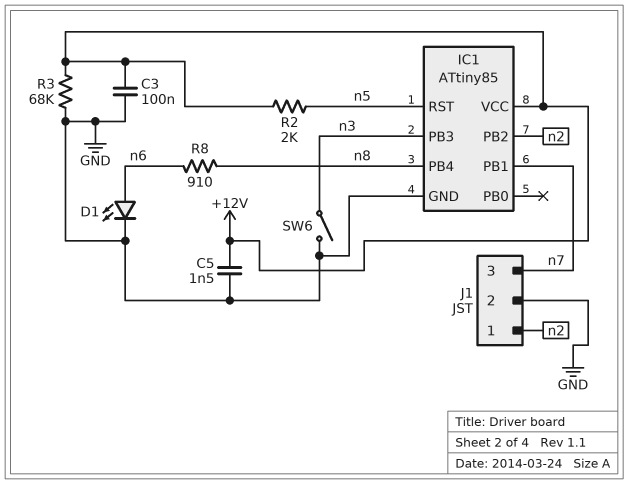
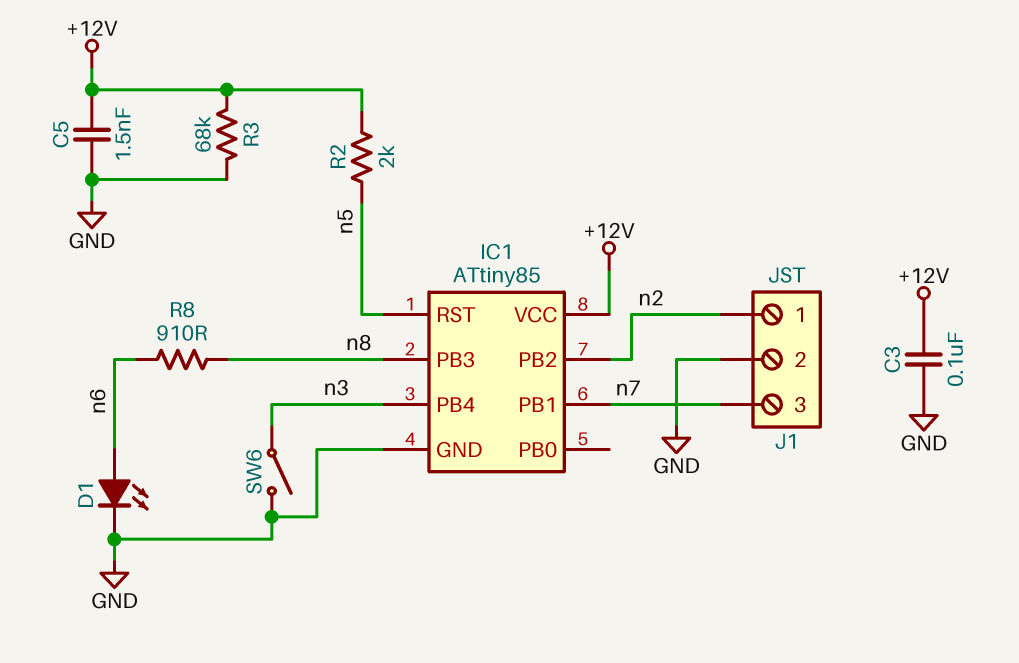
IC1 pin PB3: n3 -> n8
IC1 pin PB4: n8 -> n3

